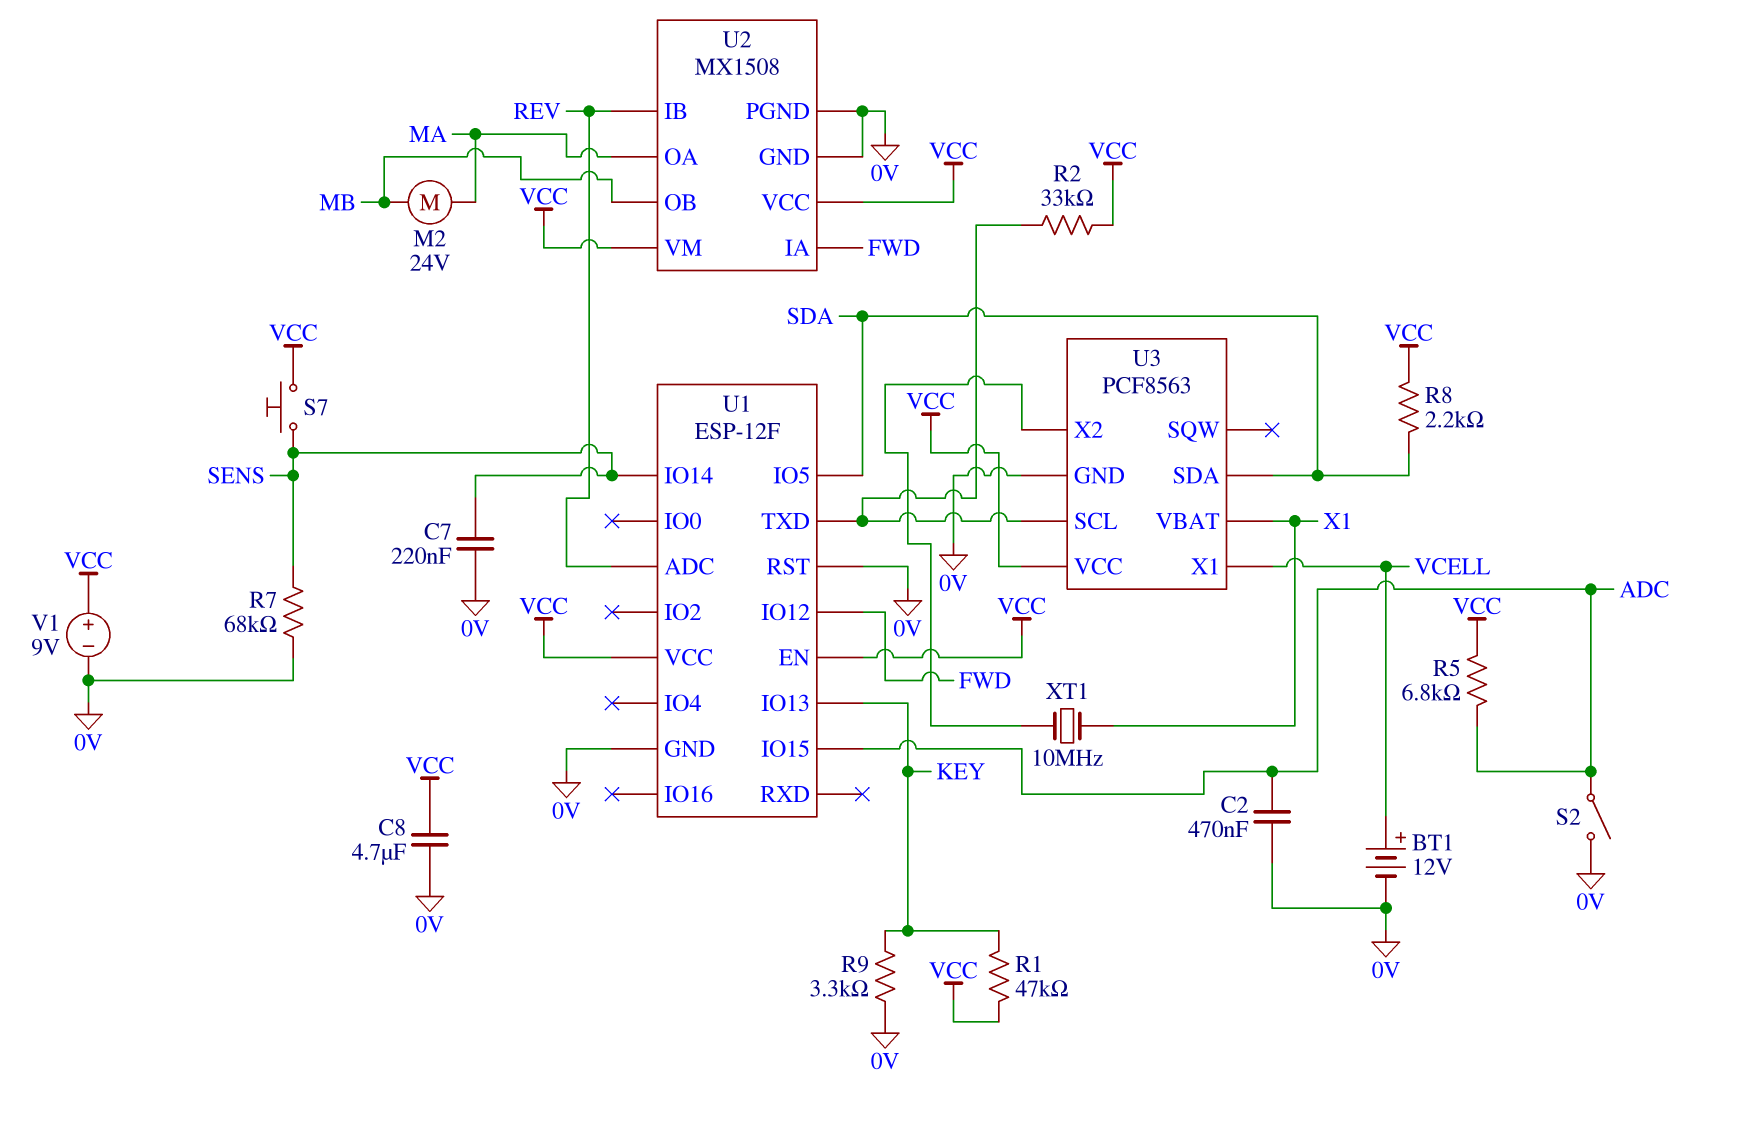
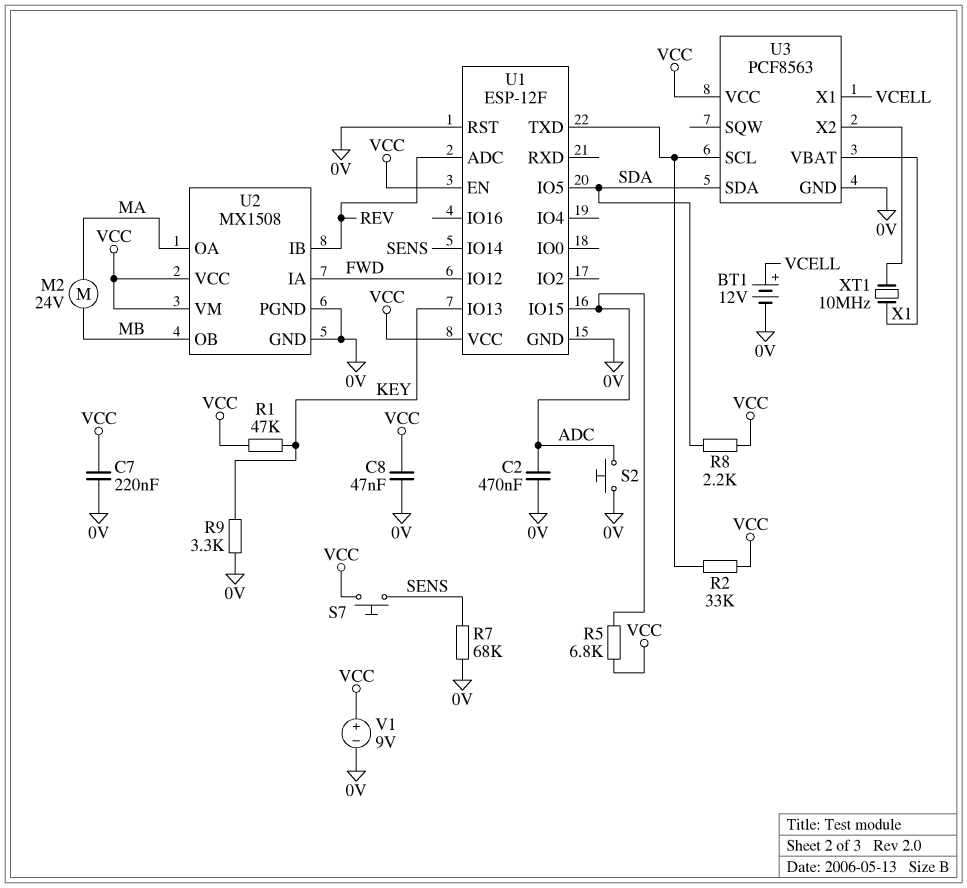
C7: 220nF (0V, SENS) -> 220nF (0V, VCC)
C8: 4.7uF (0V, VCC) -> 47nF (0V, VCC)
S2: switch (0V, ADC) -> button (0V, ADC)

